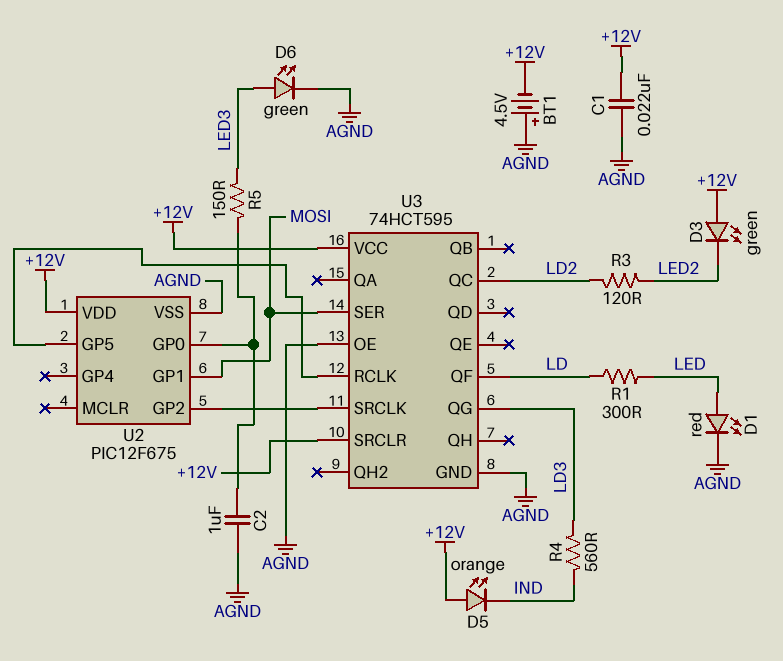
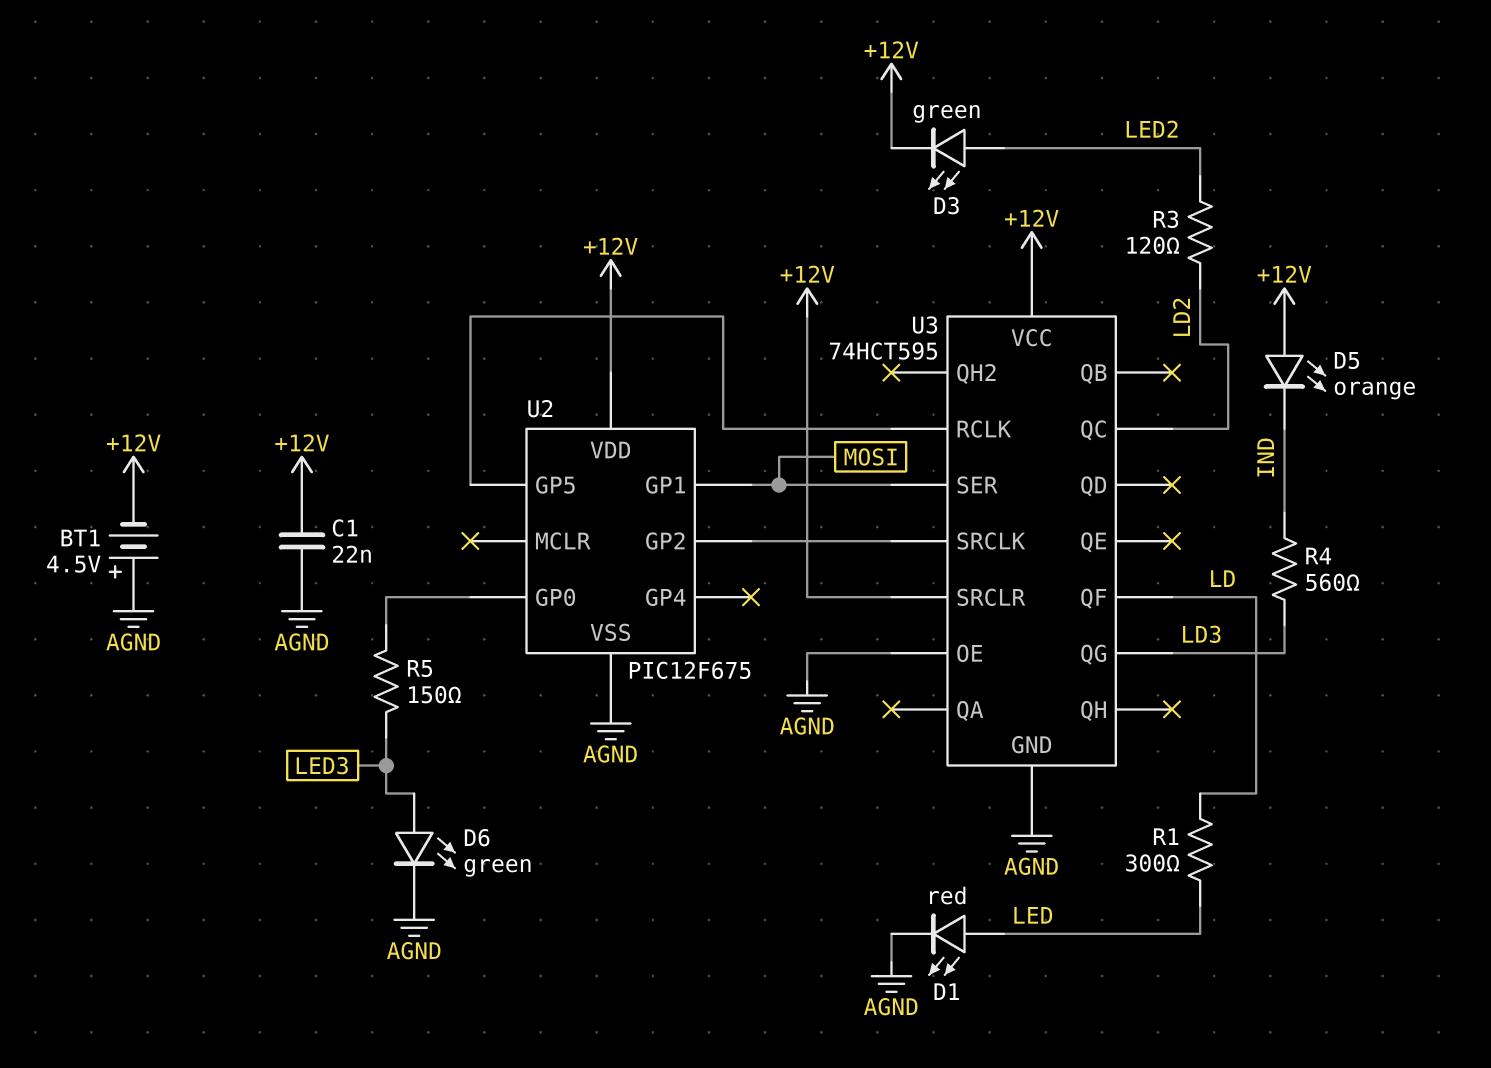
C2: 1uF (AGND, U2/GP0) -> none
D3: LED green (A +12V, K LED2) -> LED green (A LED2, K +12V)

